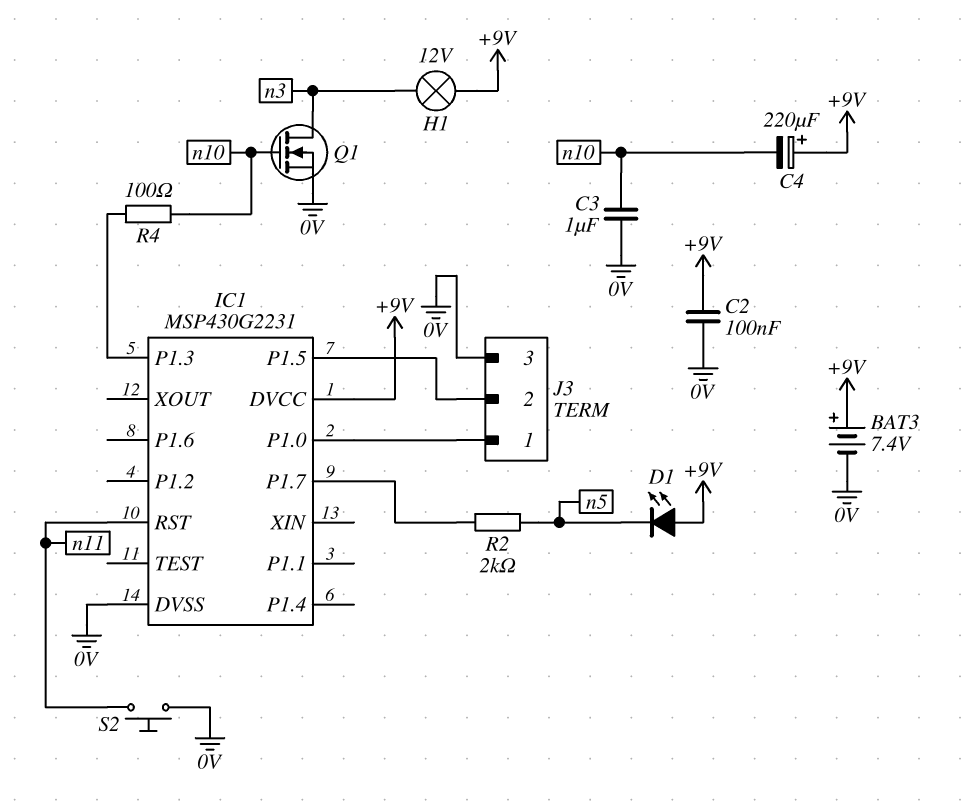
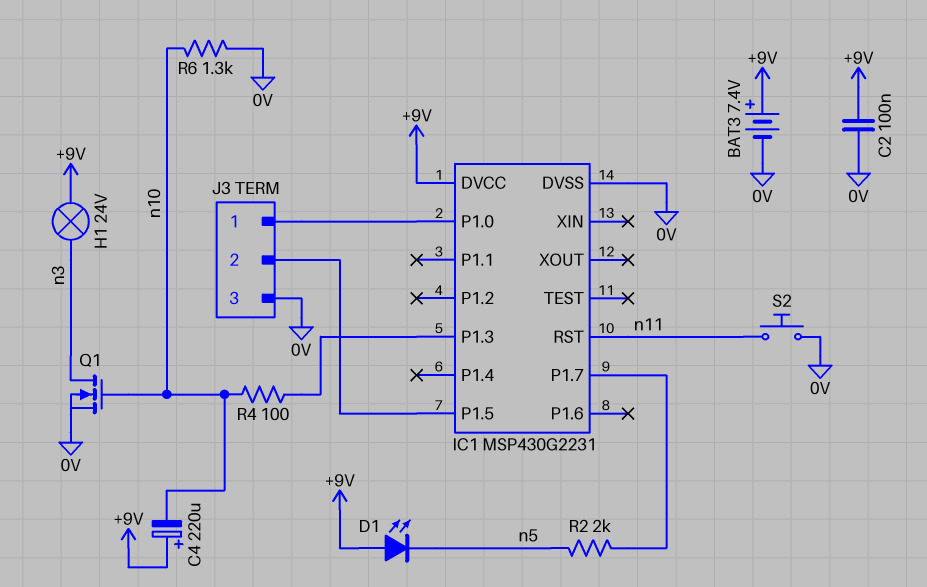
C3: 1uF (0V, n10) -> none
H1: lamp 12V (+9V, n3) -> lamp 24V (+9V, n3)
R6: none -> 1.3k (0V, n10)

